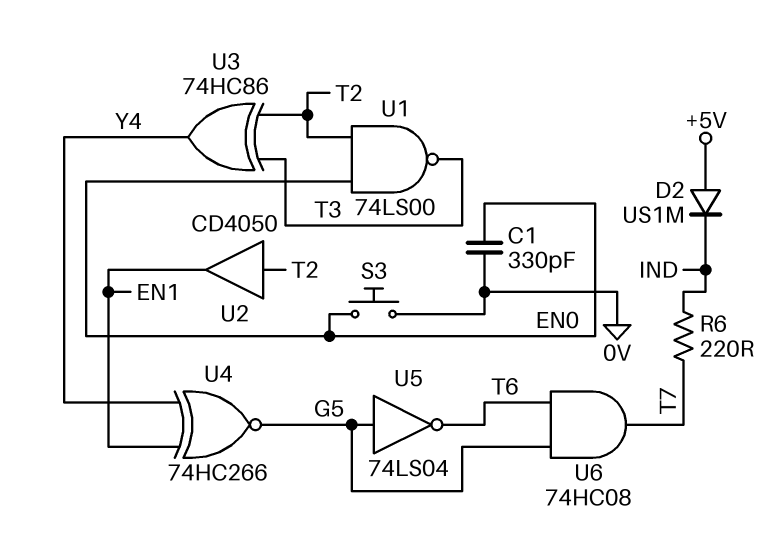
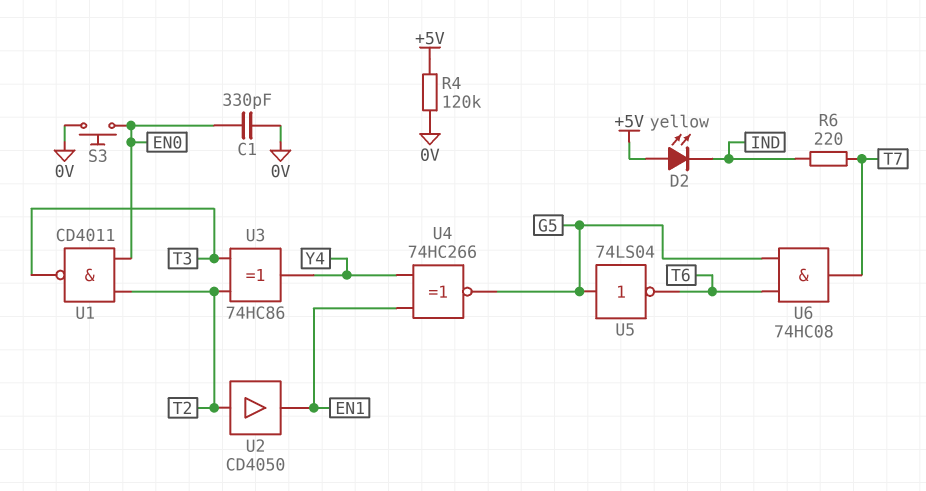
D2: diode US1M (A +5V, K IND) -> LED yellow (A +5V, K IND)
R4: none -> 120k (+5V, 0V)
U1: NAND 74LS00 (in EN0, in T2, out T3) -> NAND CD4011 (in EN0, in T2, out T3)

